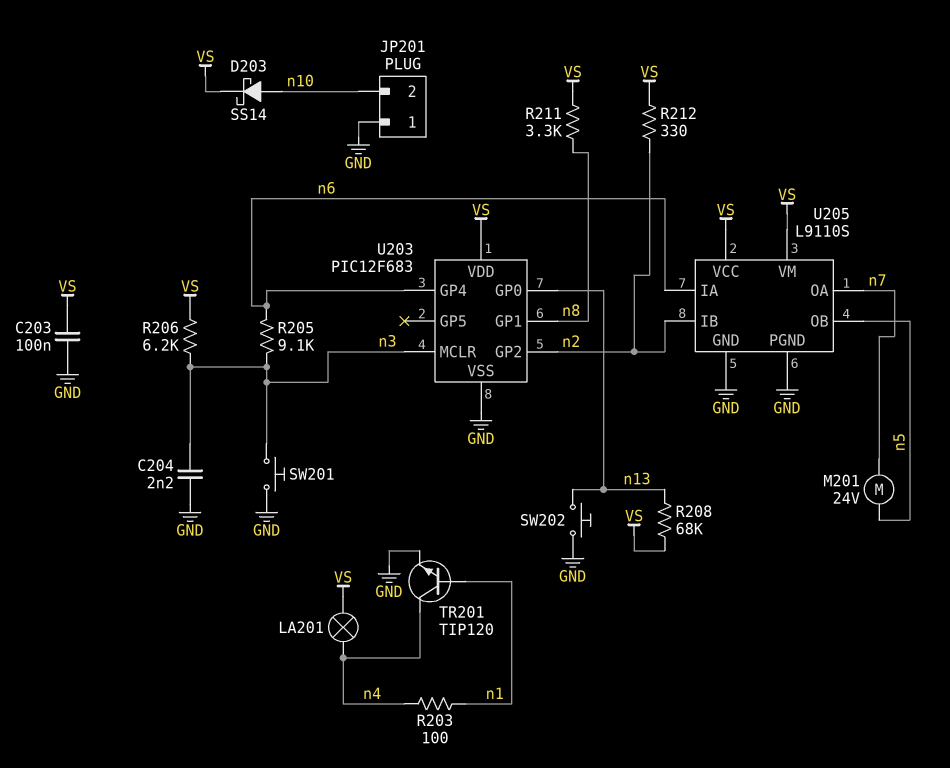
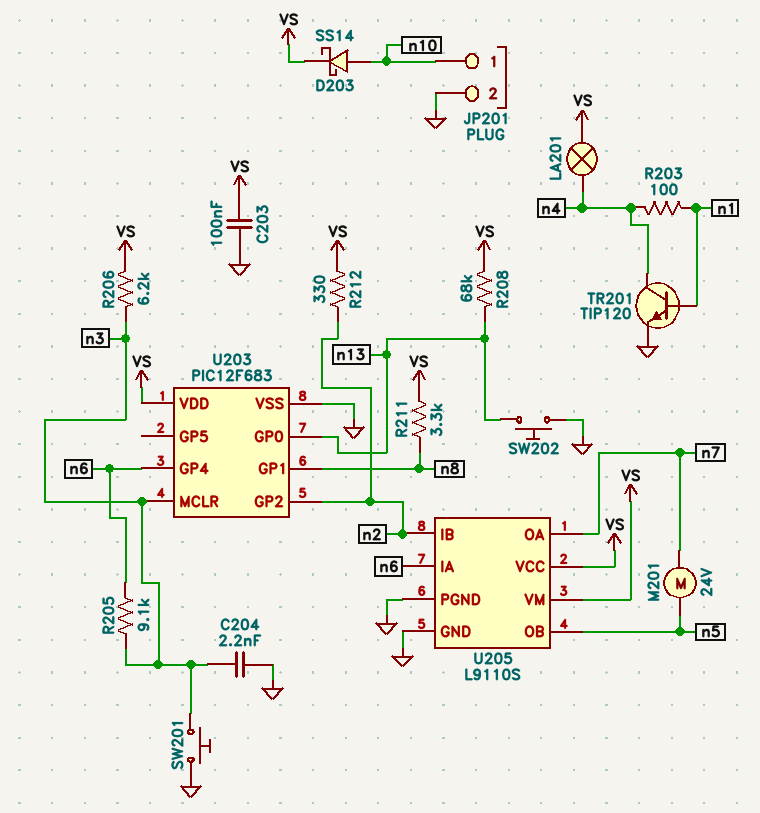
JP201 pin 1: GND -> n10
JP201 pin 2: n10 -> GND

